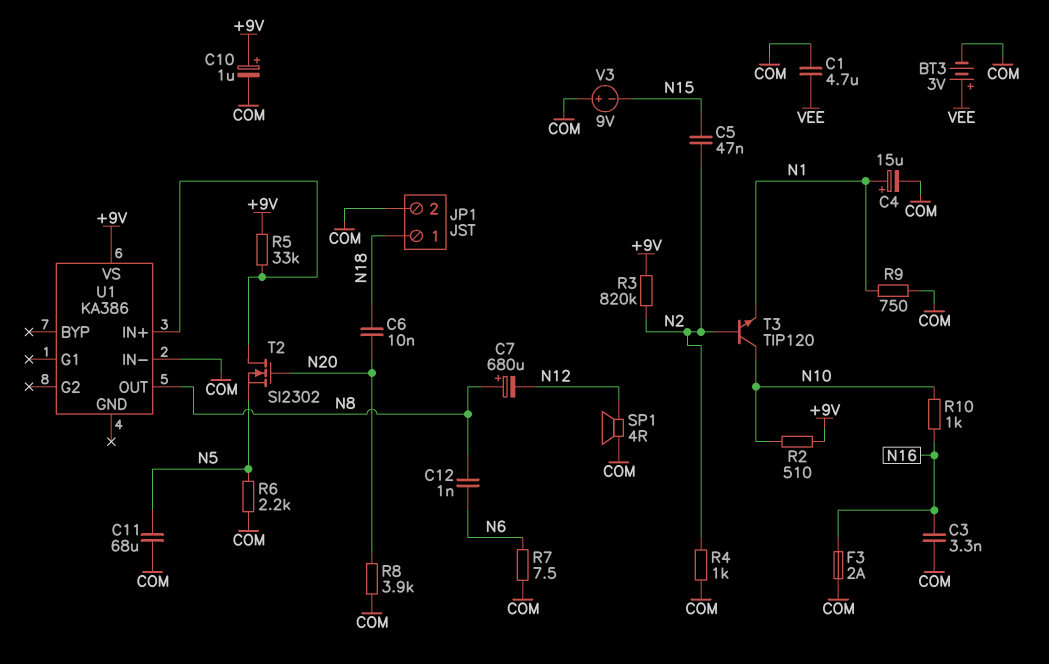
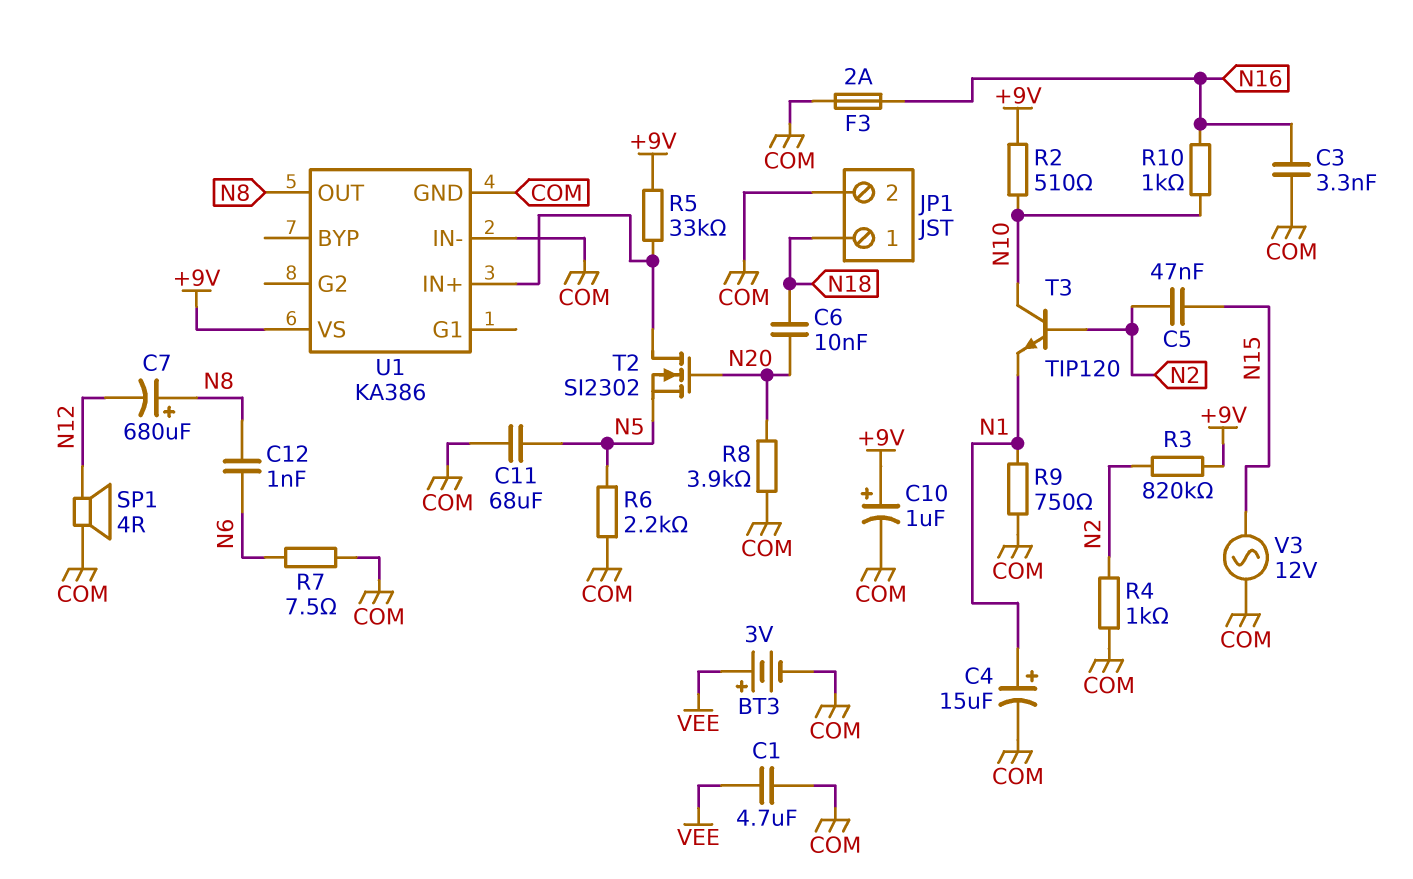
U1 pin GND: none -> COM
V3: 9V (plus COM, minus N15) -> AC 12V (COM, N15)

